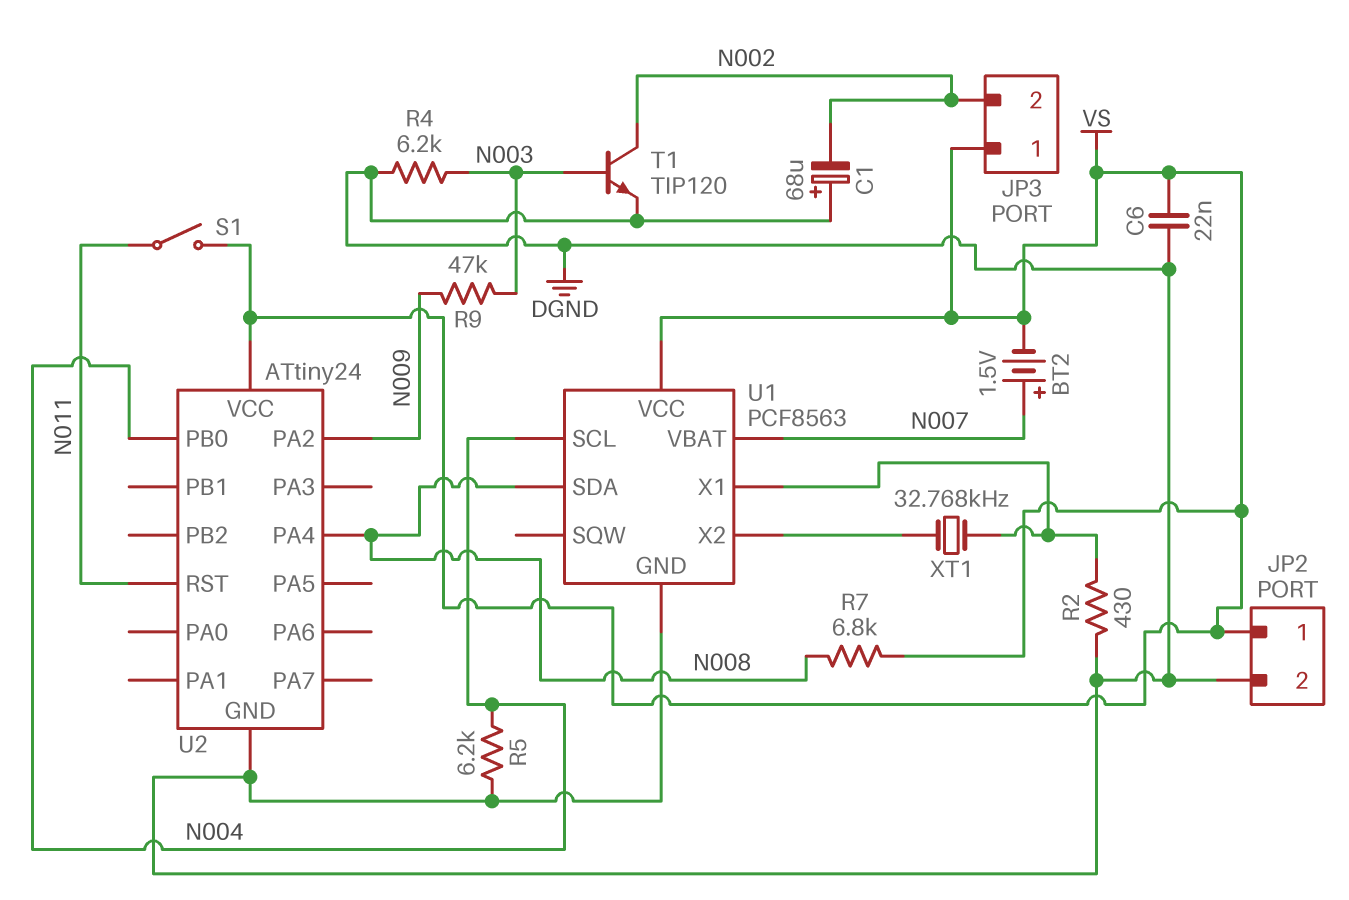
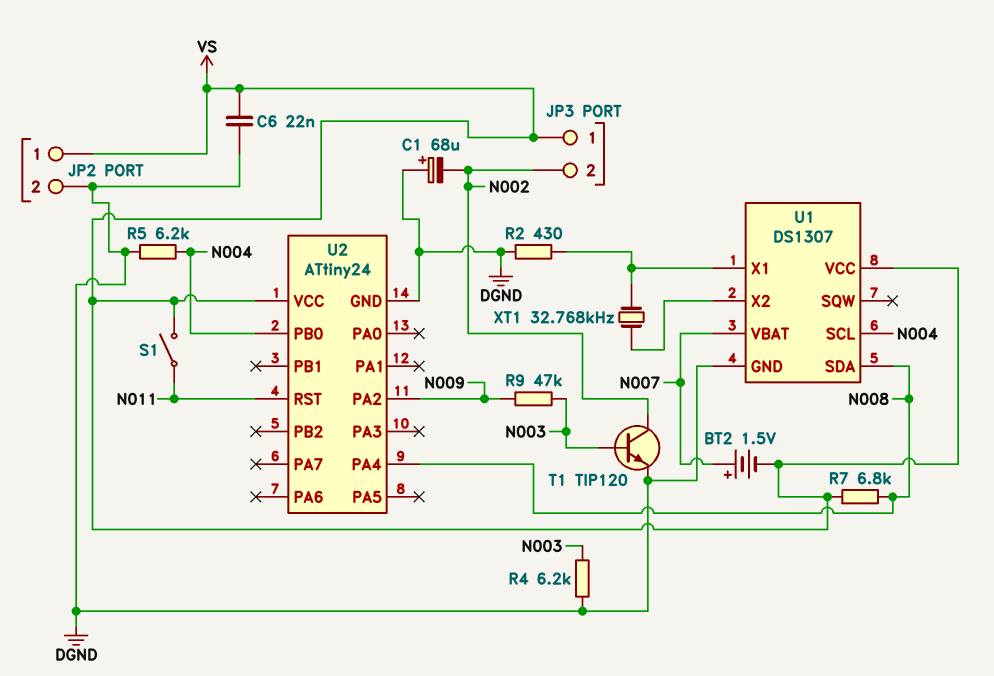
U1: PCF8563 -> DS1307

